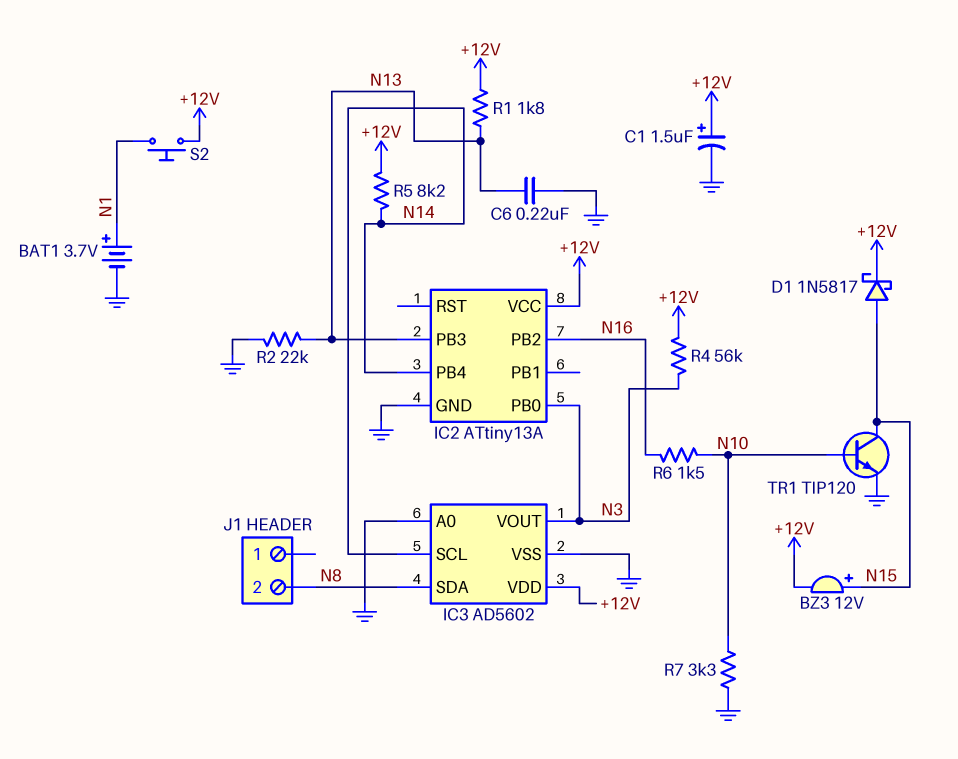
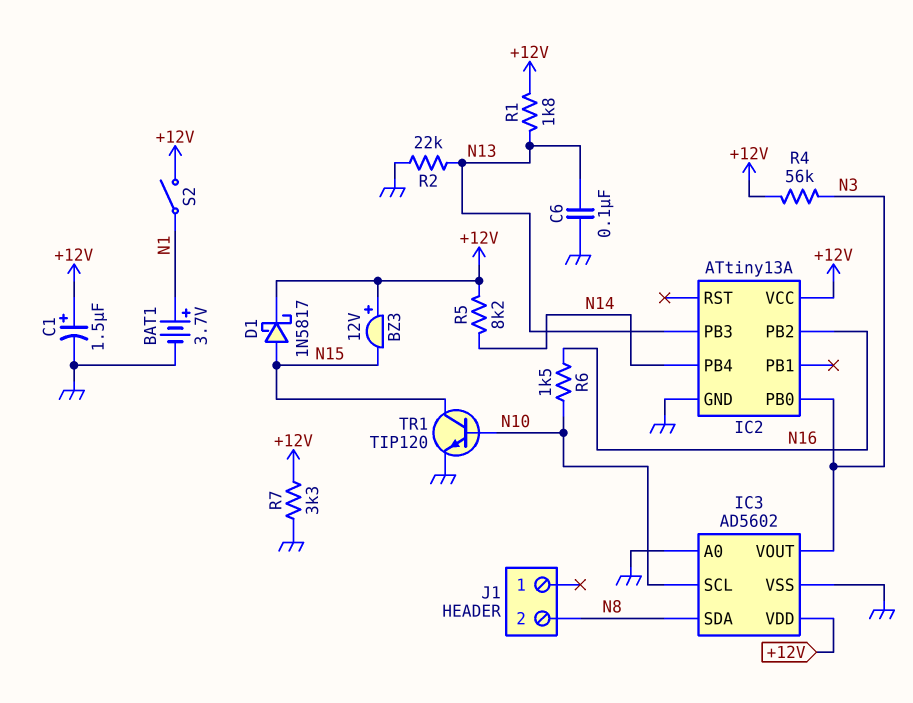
BZ3: buzzer 12V (plus N15, minus +12V) -> buzzer 12V (plus +12V, minus N15)
C6: 220nF (GND, N13) -> 100nF (GND, N13)
IC3 pin SCL: N14 -> N10
R7: 3.3k (GND, N10) -> 3.3k (+12V, GND)
S2: button (+12V, N1) -> switch (+12V, N1)

